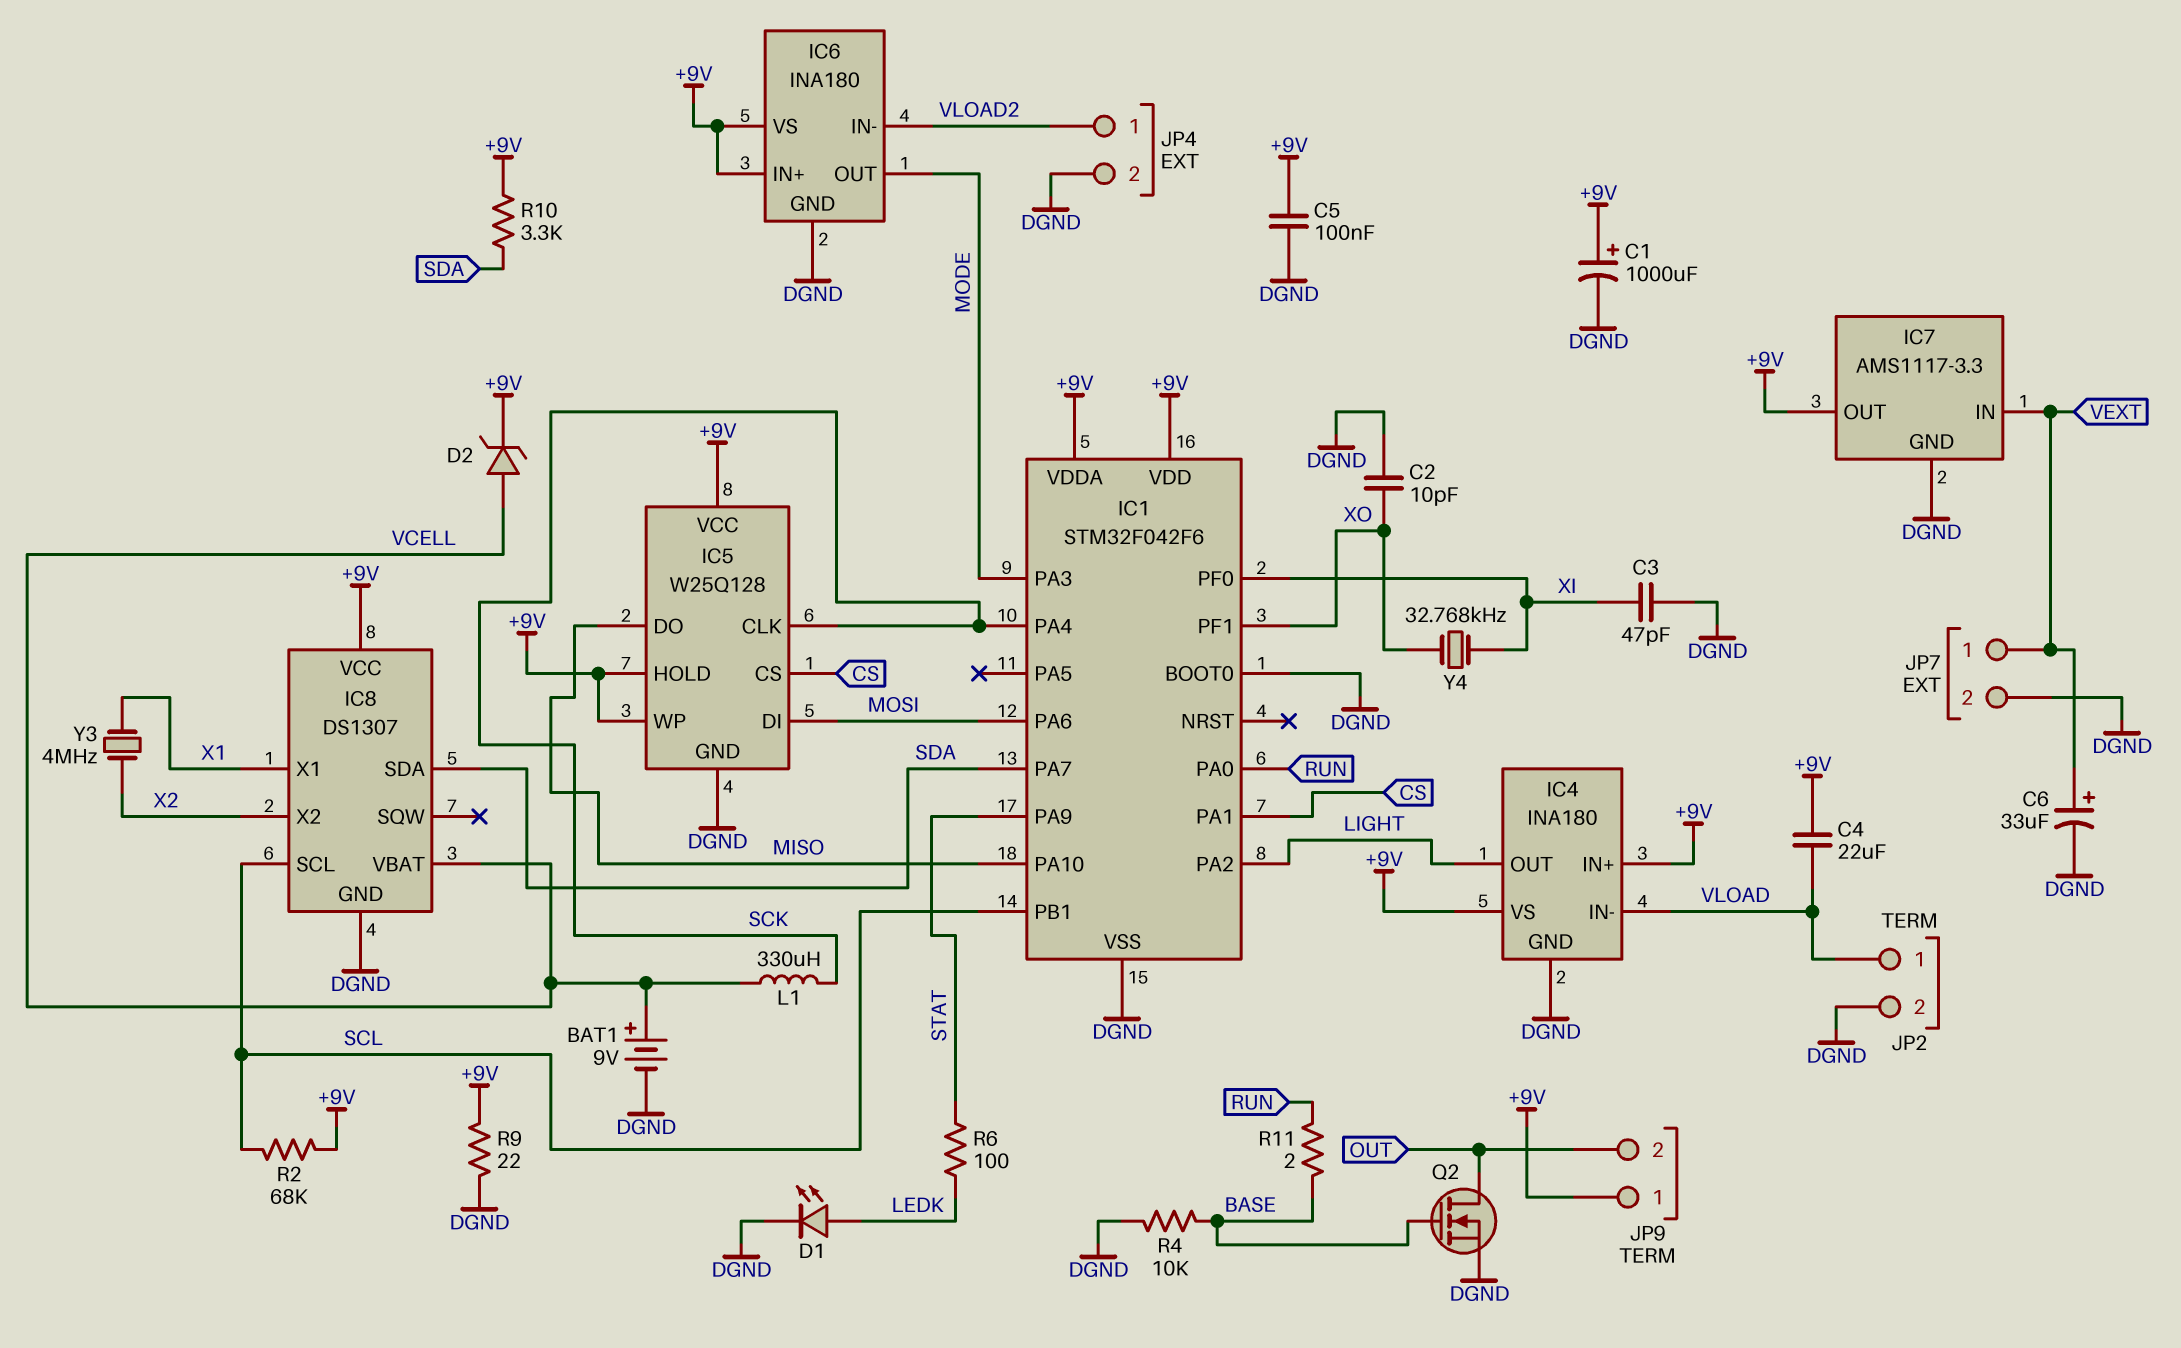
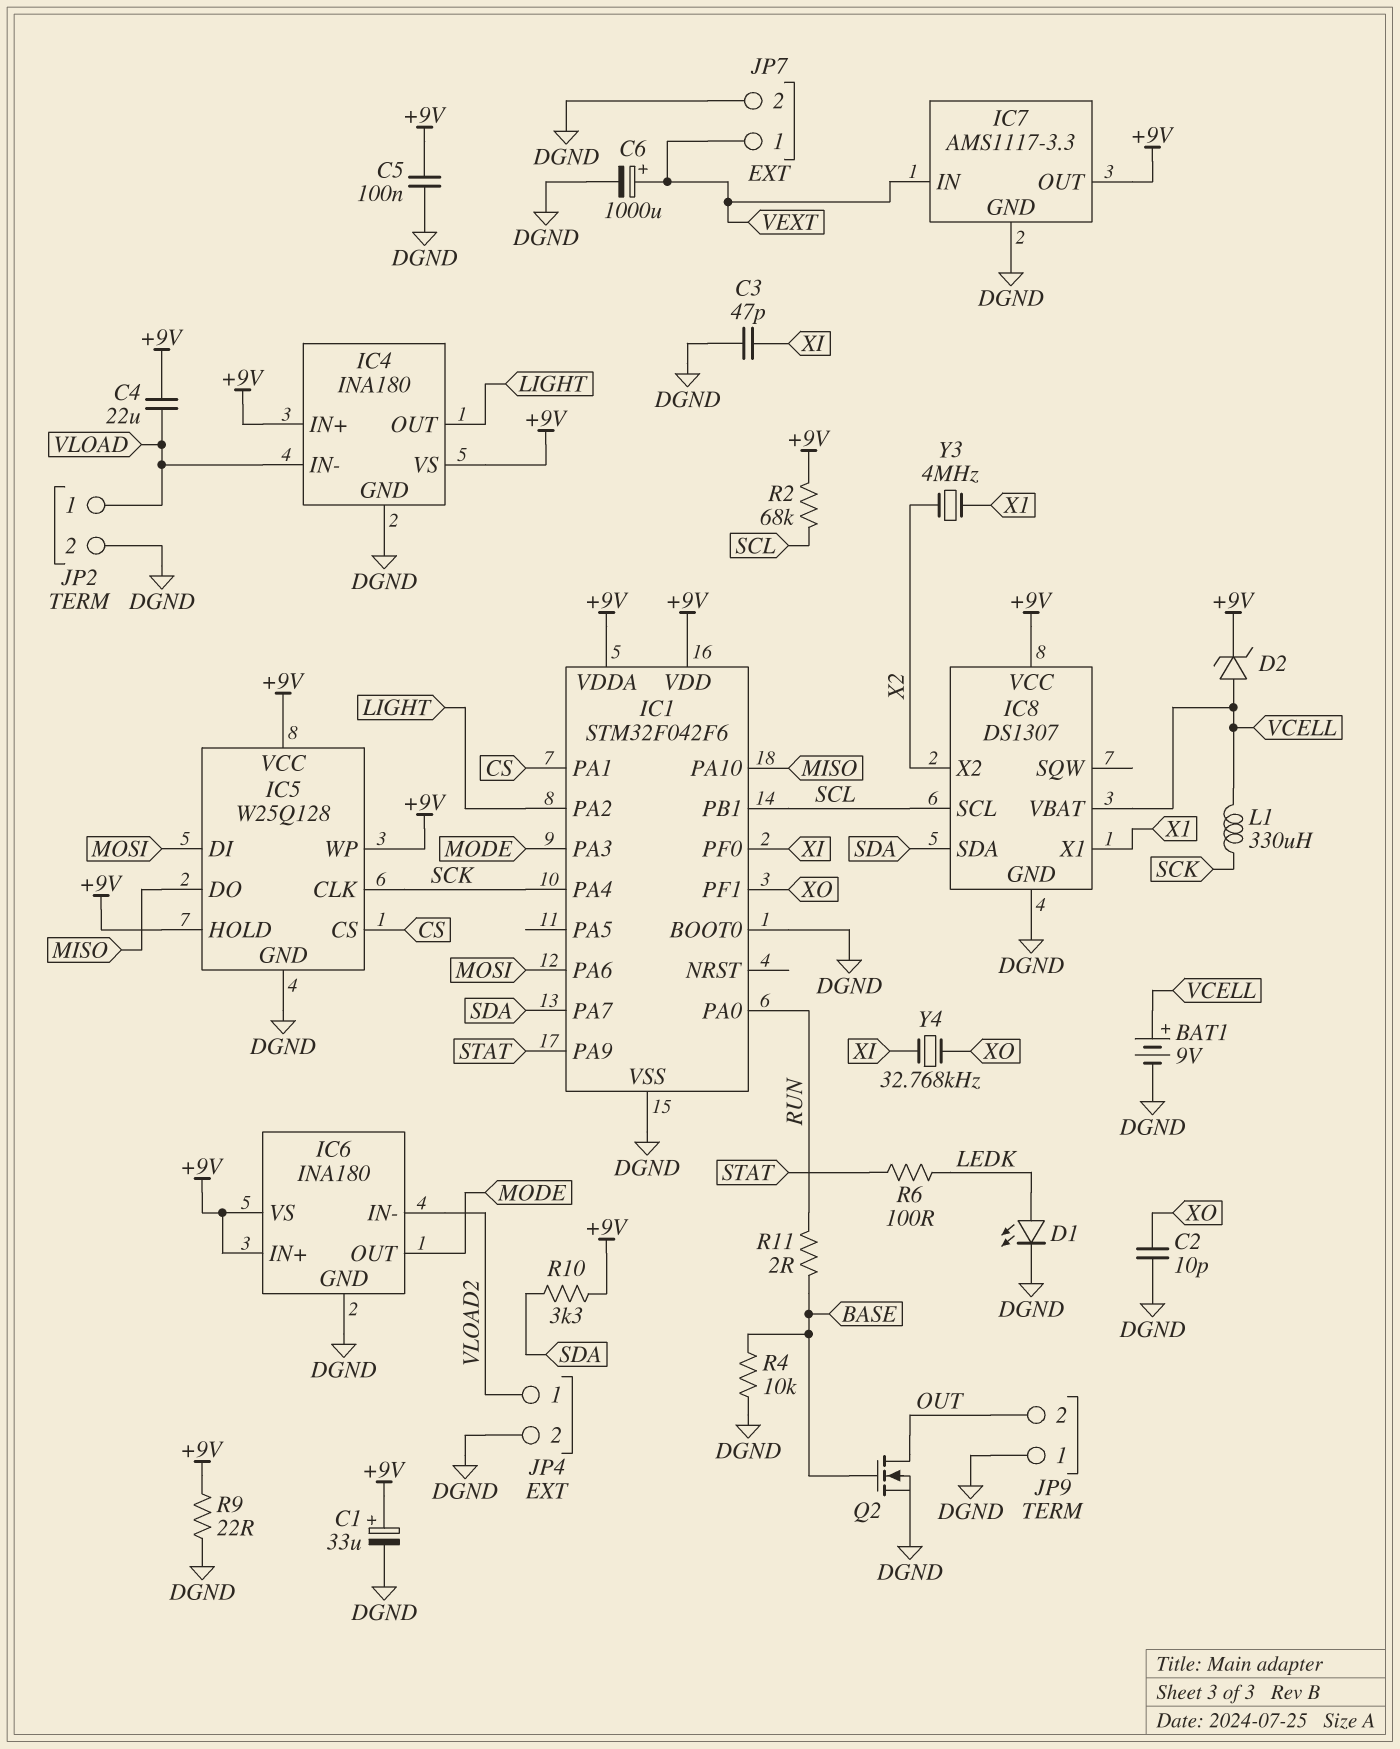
C1: 1000uF (plus +9V, minus DGND) -> 33uF (plus +9V, minus DGND)
C6: 33uF (plus VEXT, minus DGND) -> 1000uF (plus VEXT, minus DGND)
JP9 pin 1: +9V -> DGND

